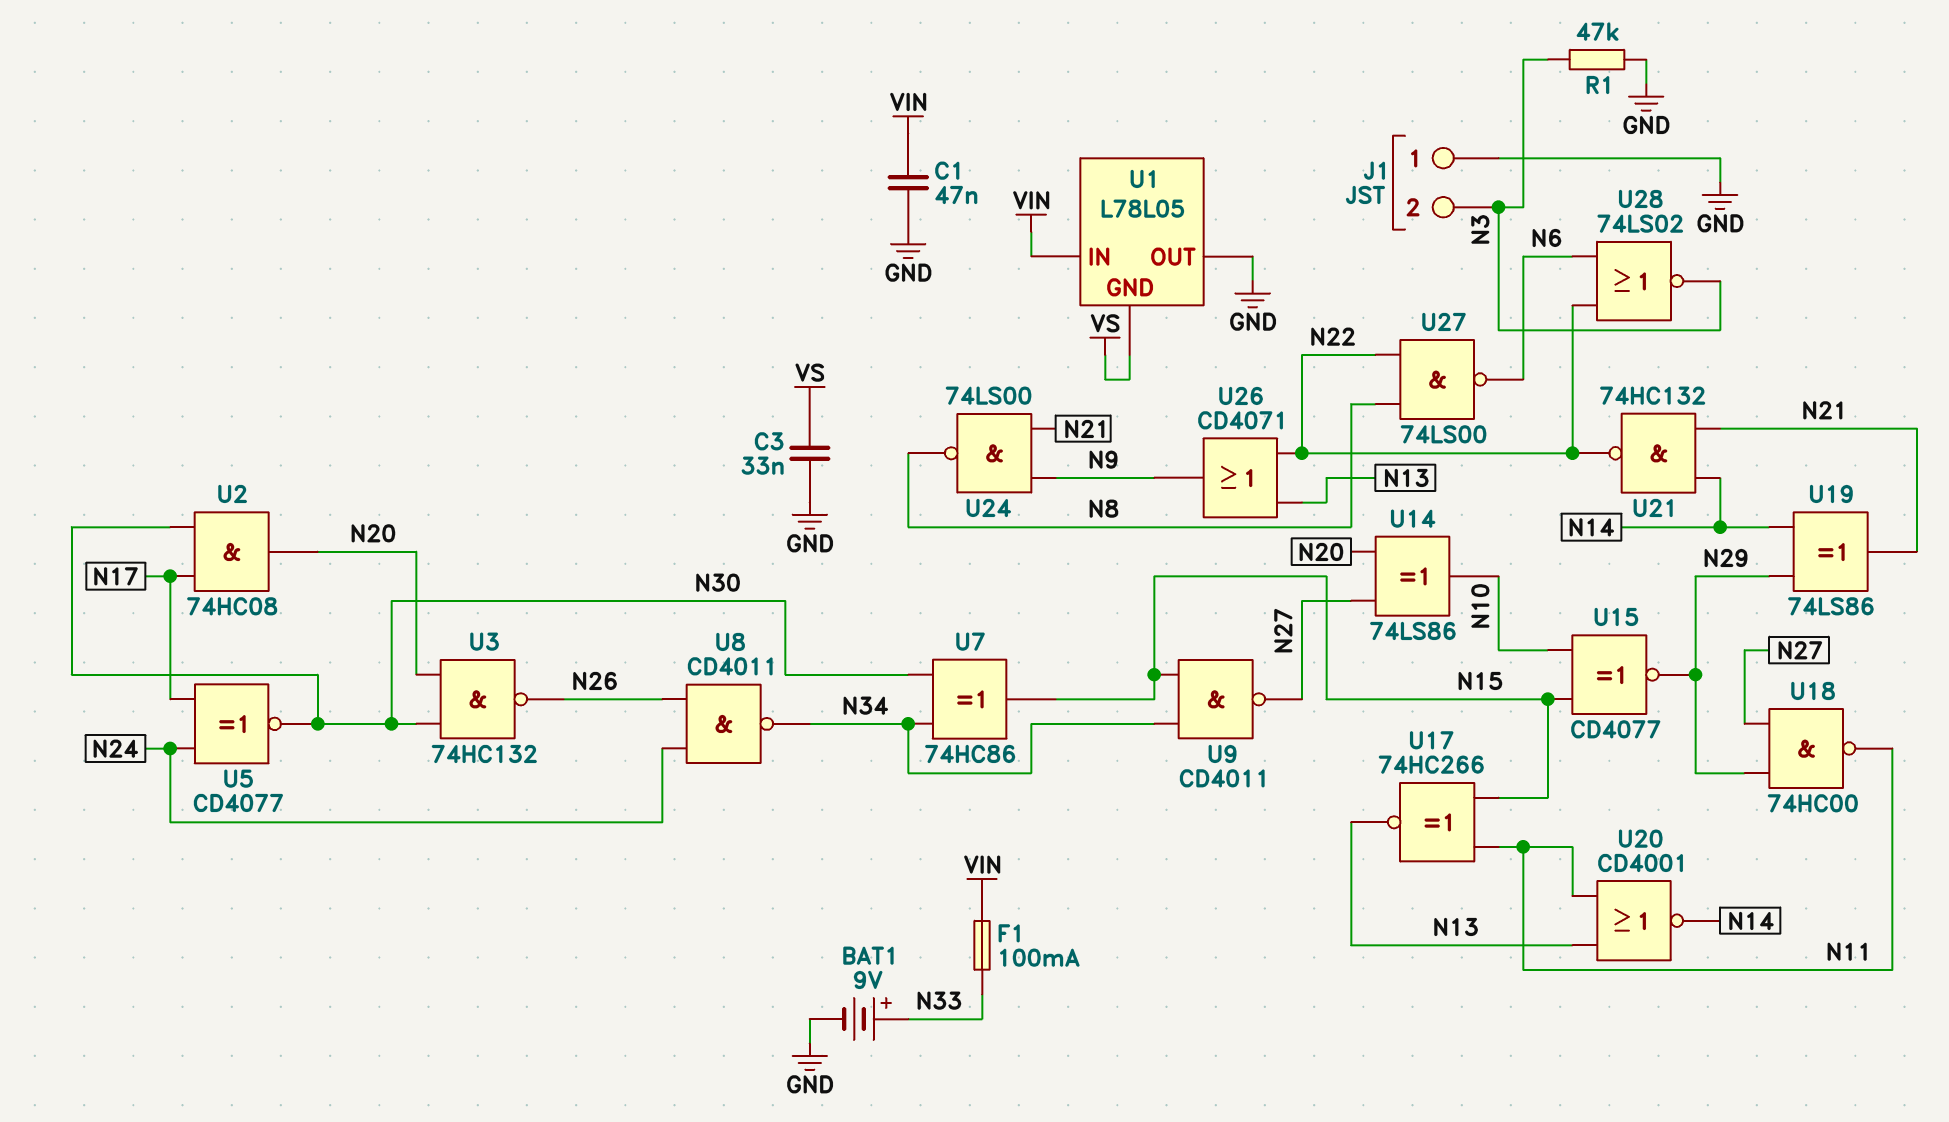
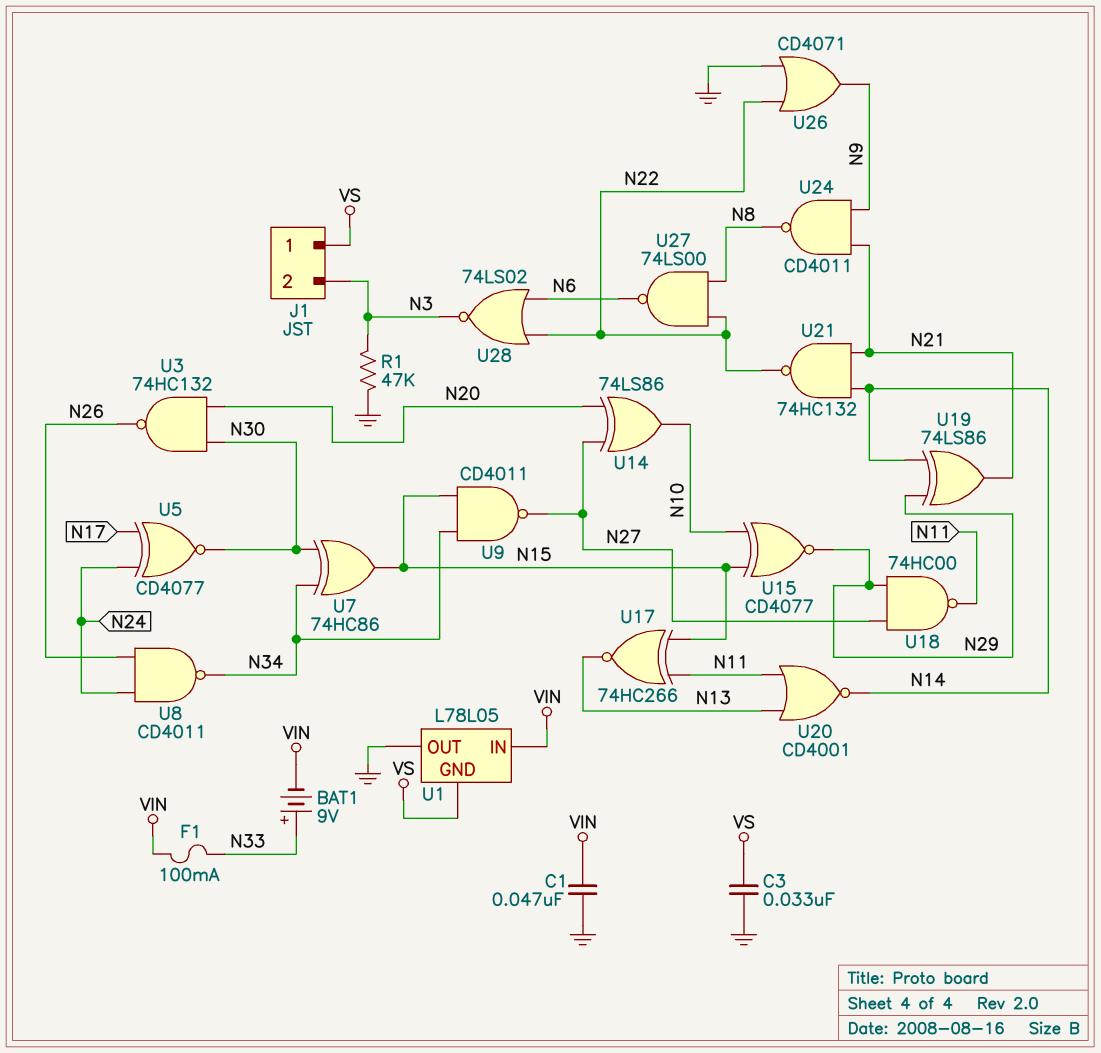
BAT1: 9V (plus N33, minus GND) -> 9V (plus N33, minus VIN)
J1 pin 1: GND -> VS
U2: AND 74HC08 (in N17, in N30, out N20) -> none
U24: NAND 74LS00 (in N9, in N21, out N8) -> NAND CD4011 (in N9, in N21, out N8)
U26: OR CD4071 (in N13, in N22, out N9) -> OR CD4071 (in GND, in N22, out N9)

